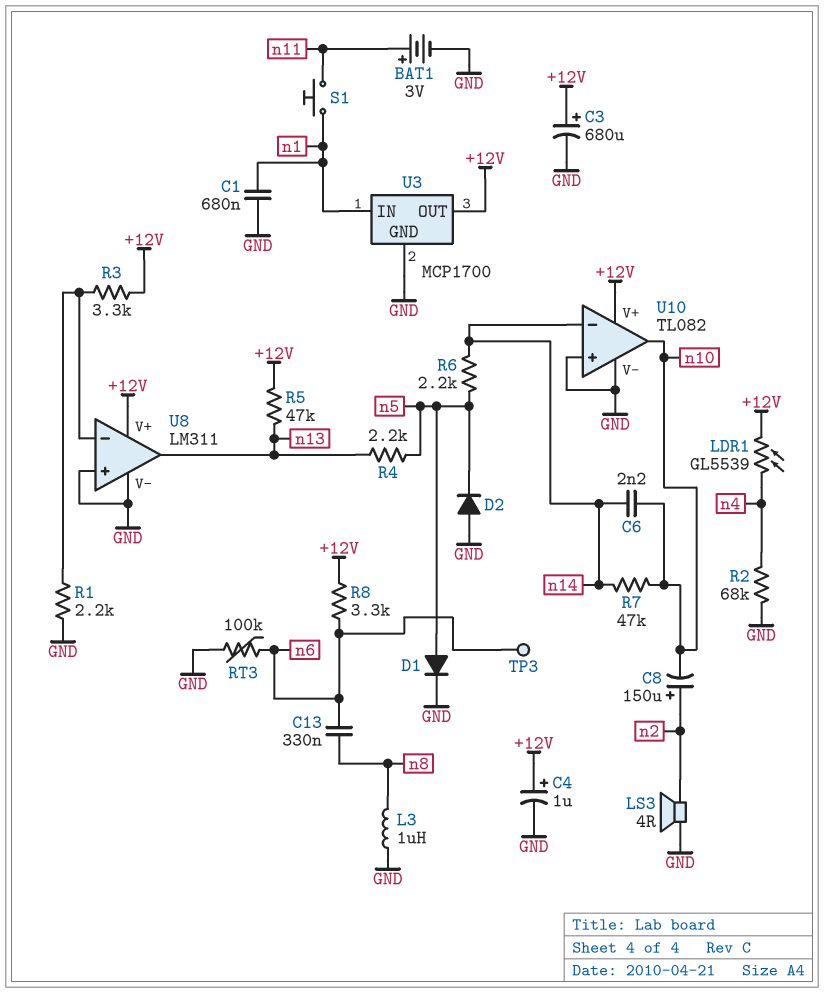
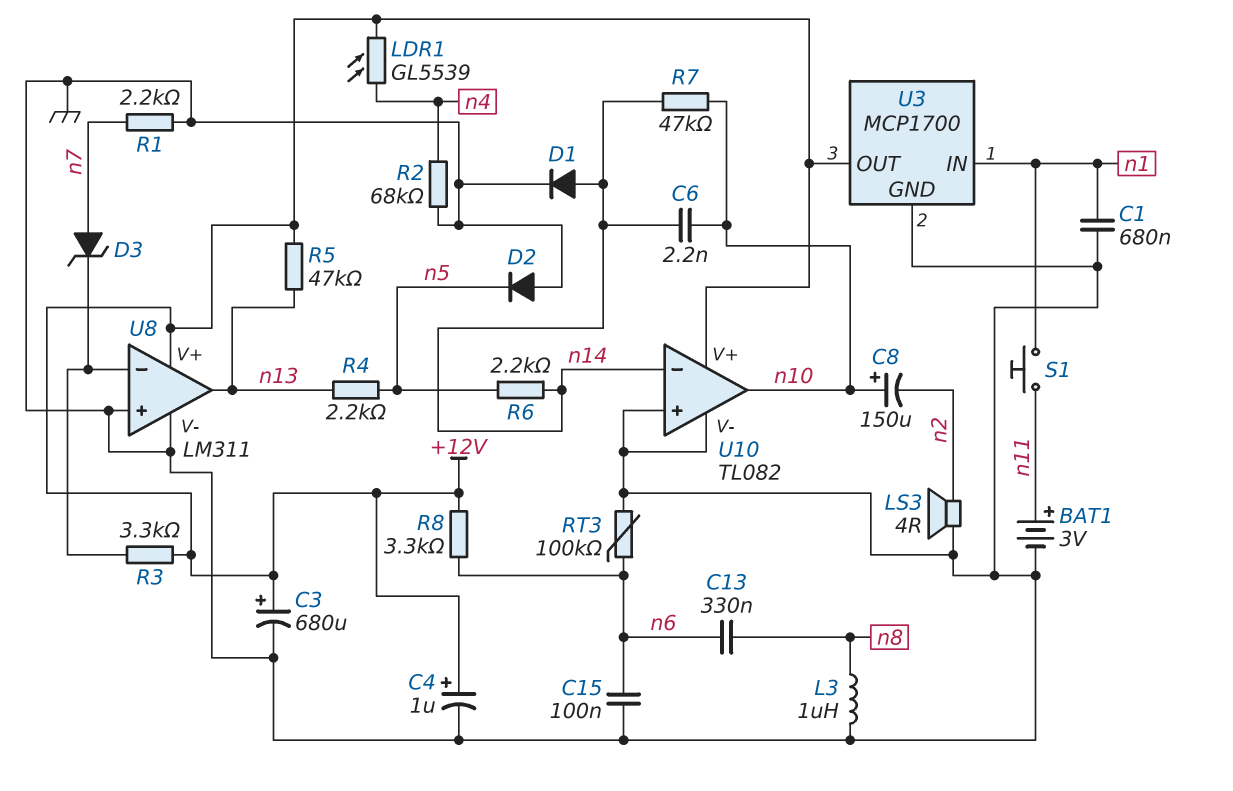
C8: 150uF (plus n2, minus n10) -> 150uF (plus n10, minus n2)
C15: none -> 100nF (GND, n6)
D1: diode (A n5, K GND) -> diode (A n14, K GND)
D3: none -> zener (A n7, K U8/in-)
R1: 2.2k (GND, U8/in-) -> 2.2k (GND, n7)
TP3: test point (n6) -> none

